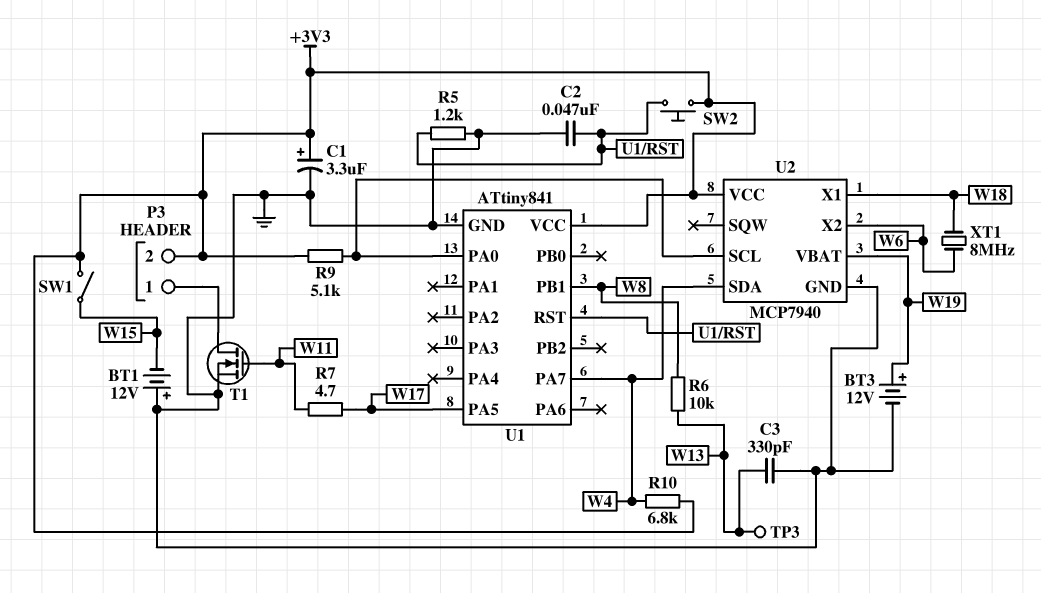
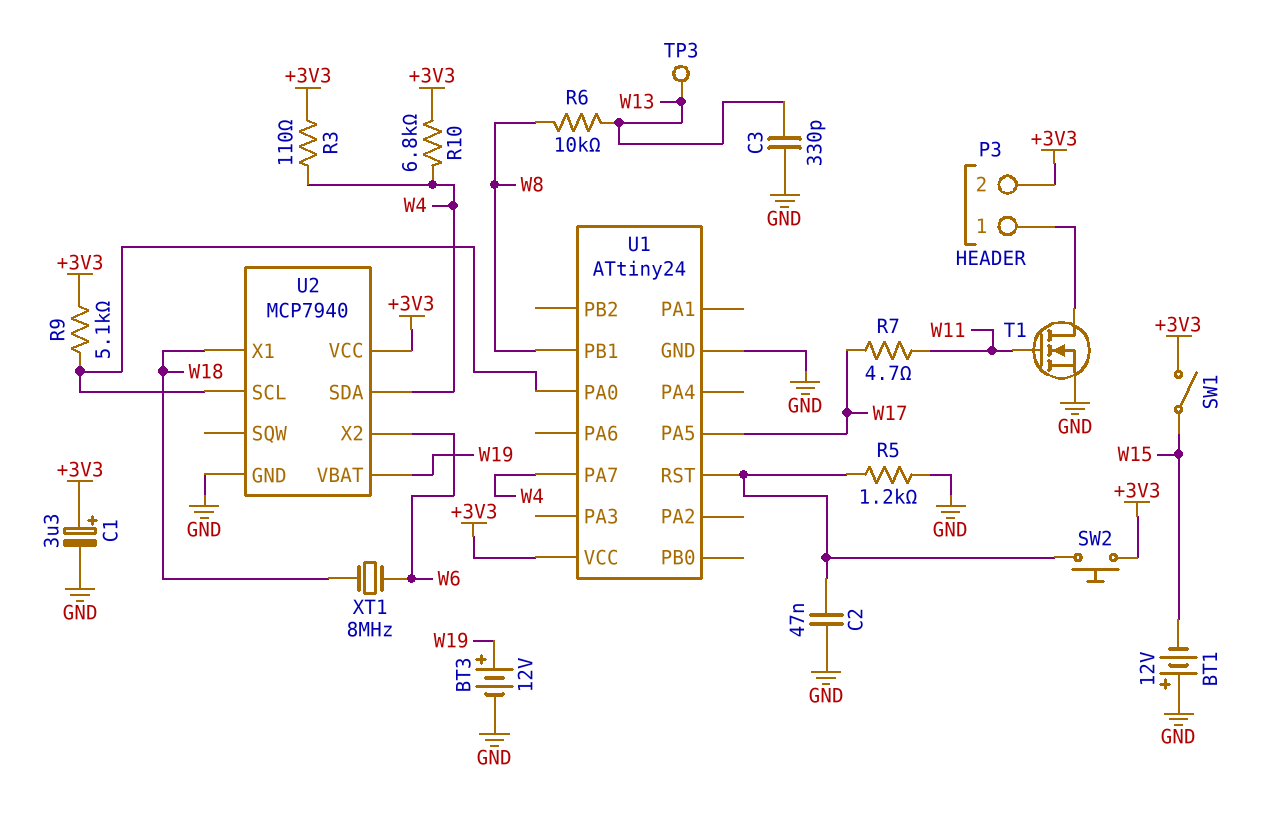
R3: none -> 110 (+3V3, W4)
U1: ATtiny841 -> ATtiny24

